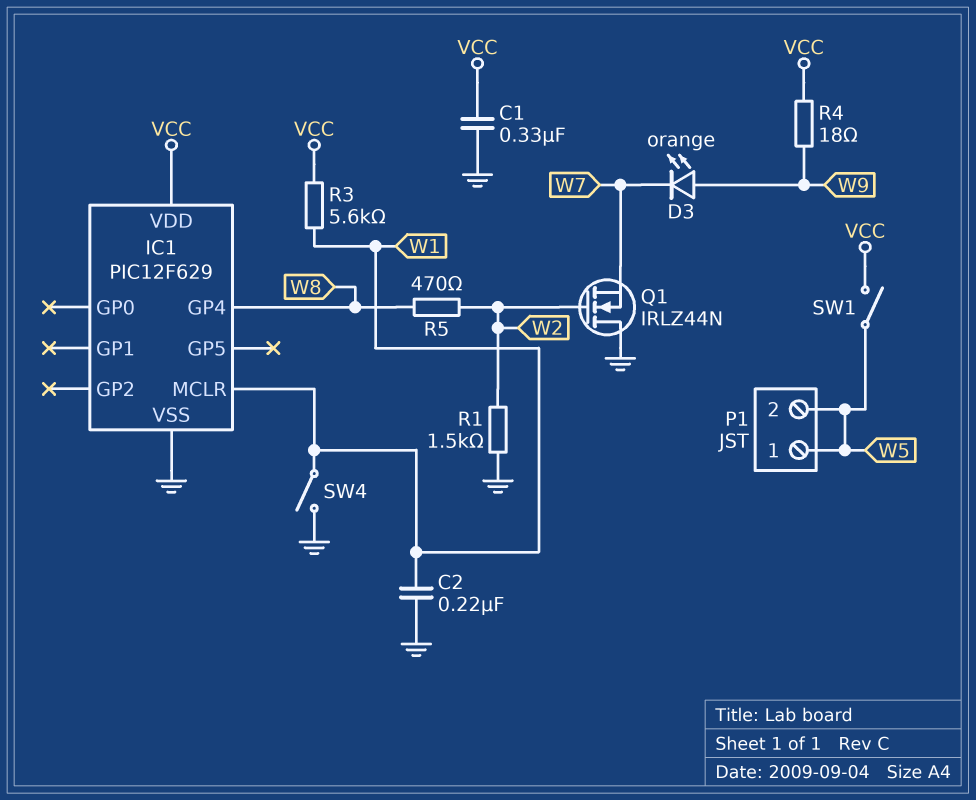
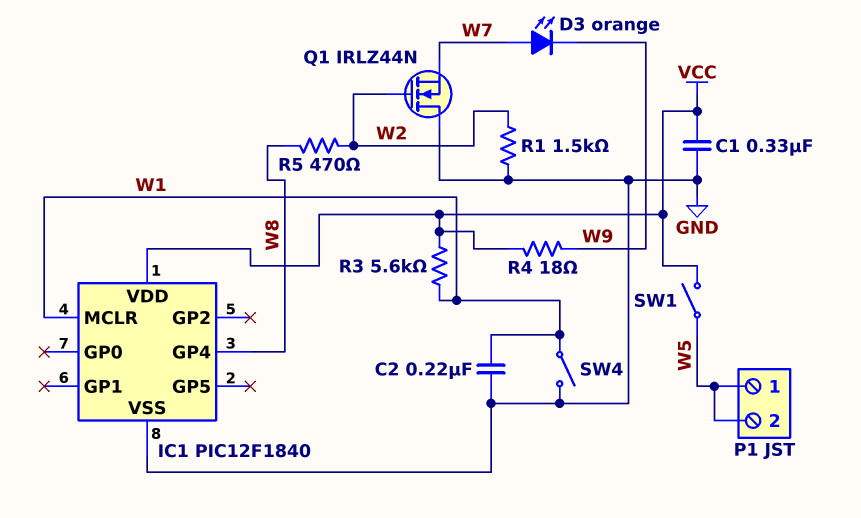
D3: LED orange (A W9, K W7) -> LED orange (A W7, K W9)
IC1: PIC12F629 -> PIC12F1840

